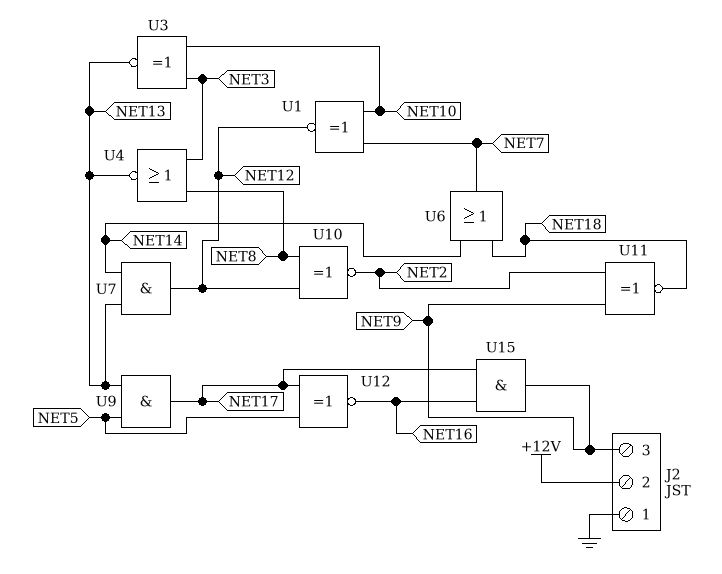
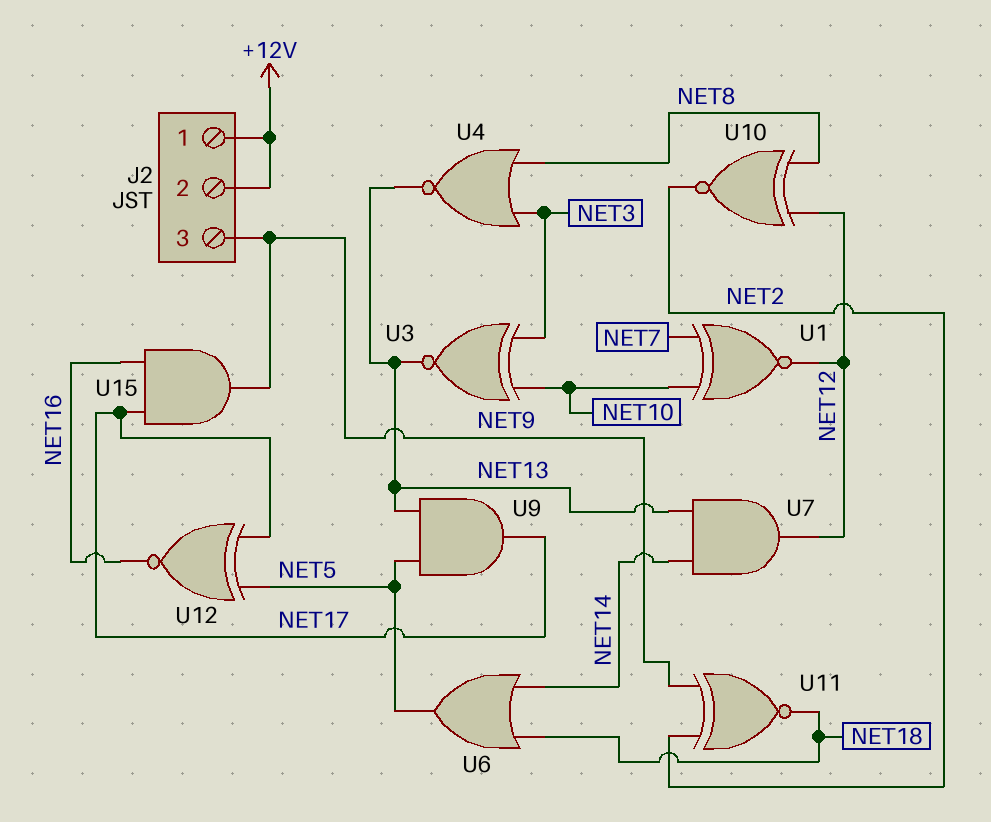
J2 pin 1: GND -> +12V
U6: OR (in NET14, in NET18, out NET7) -> OR (in NET14, in NET18, out NET5)

